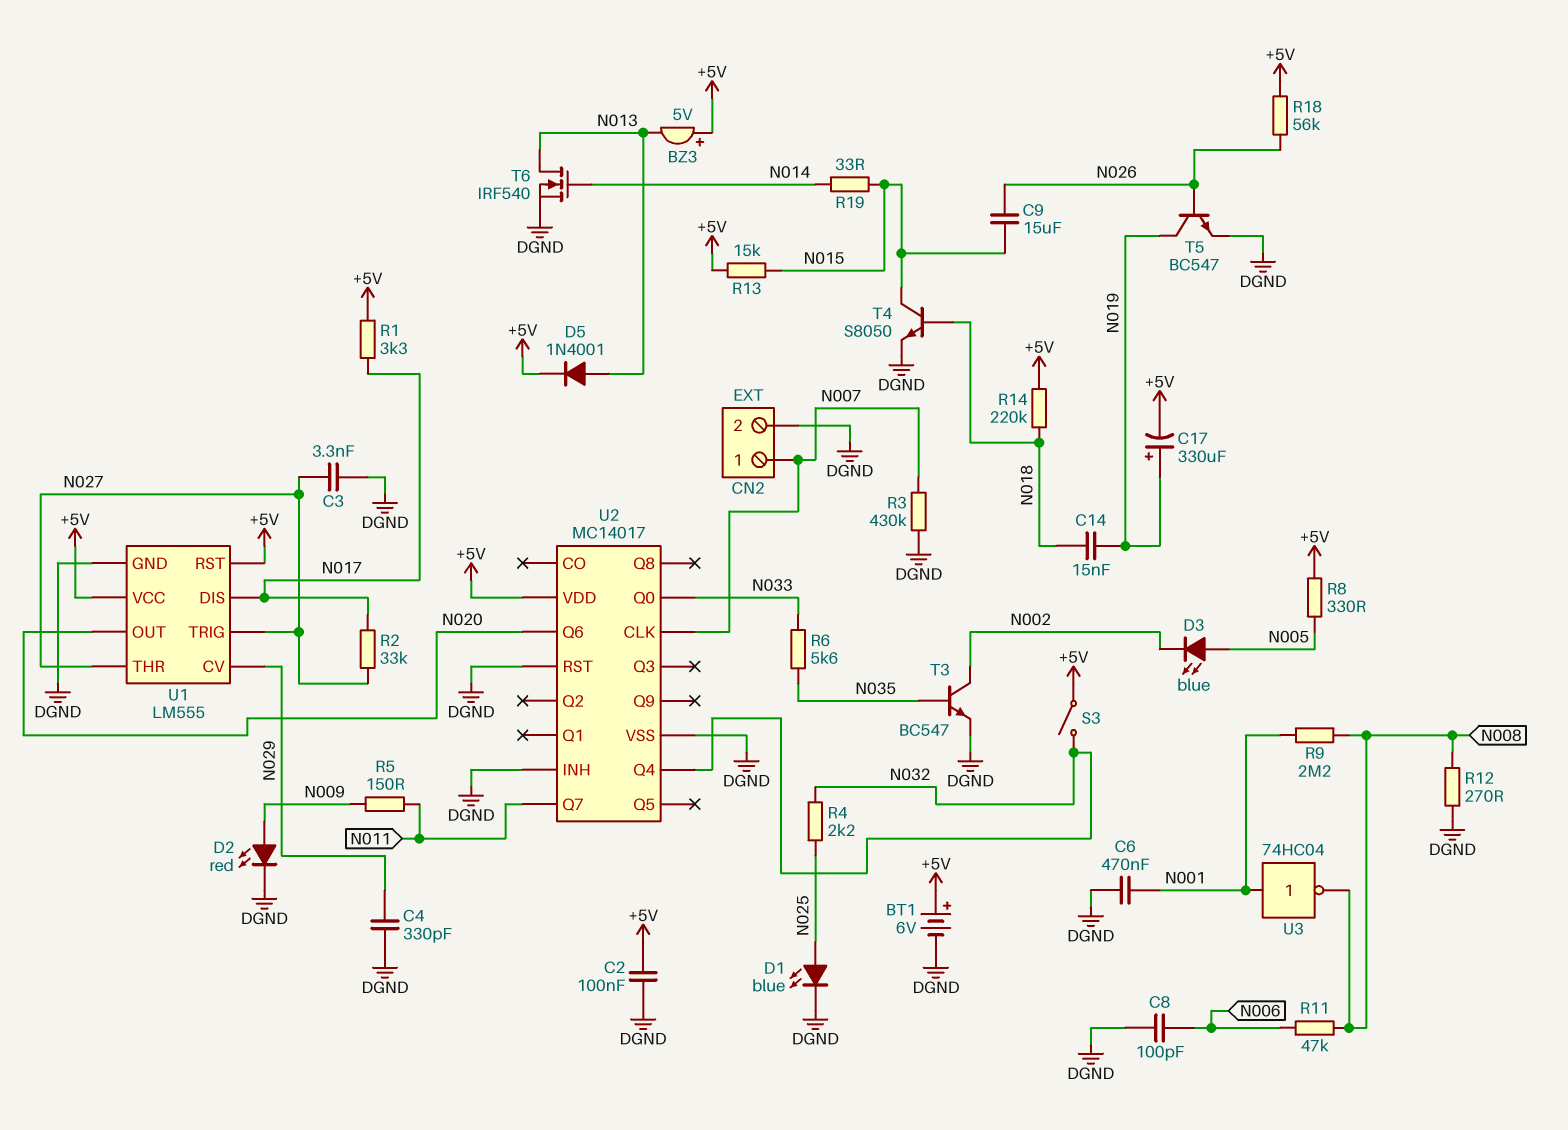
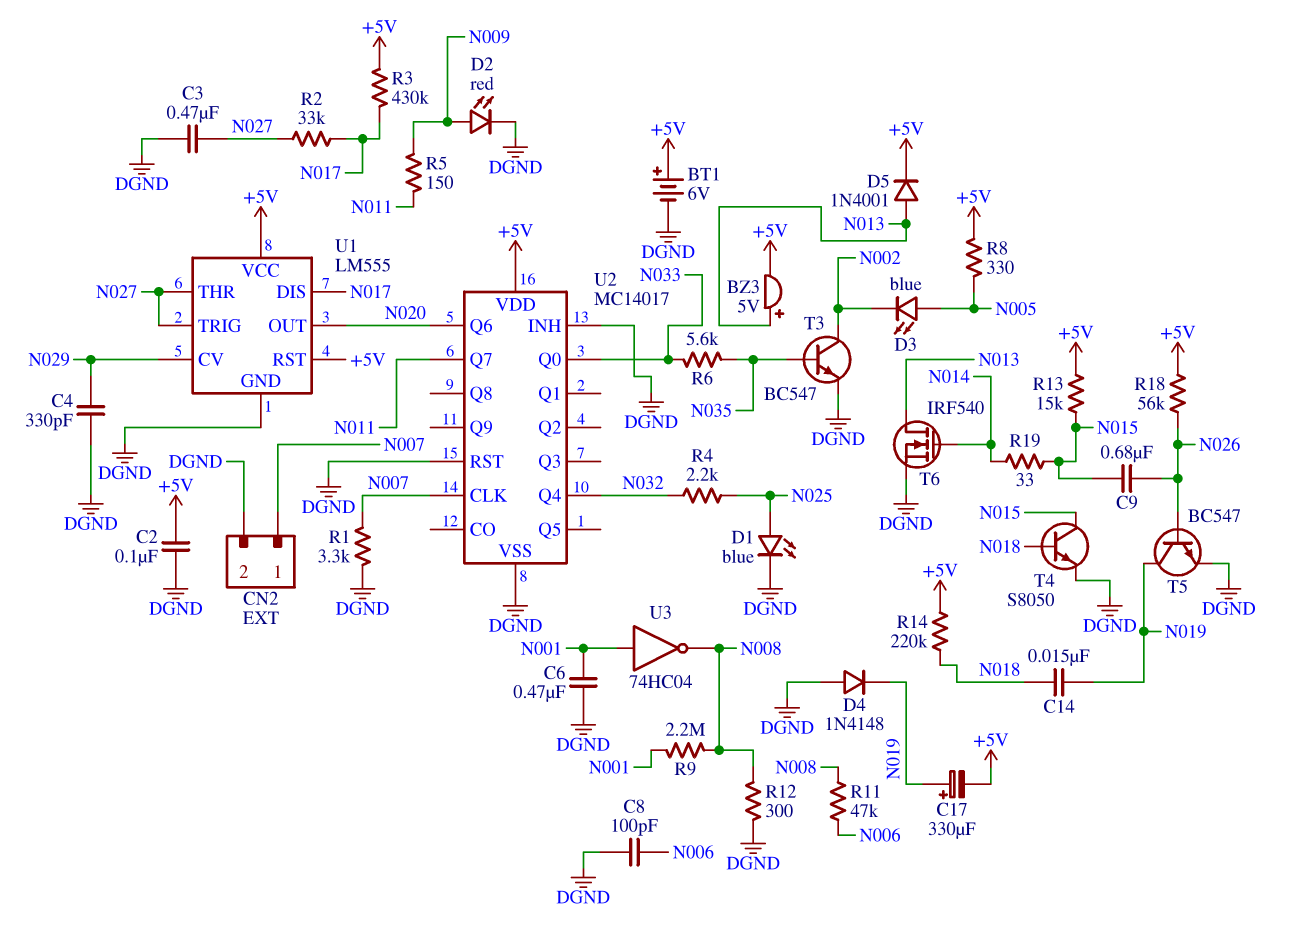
BZ3: buzzer 5V (plus +5V, minus N013) -> buzzer 5V (plus N013, minus +5V)
C3: 3.3nF (DGND, N027) -> 470nF (DGND, N027)
C9: 15uF (N015, N026) -> 680nF (N015, N026)
D4: none -> diode 1N4148 (A DGND, K N019)
R1: 3.3k (+5V, N017) -> 3.3k (DGND, N007)
R3: 430k (DGND, N007) -> 430k (+5V, N017)
R12: 270 (DGND, N008) -> 300 (DGND, N008)
S3: switch (+5V, N032) -> none

